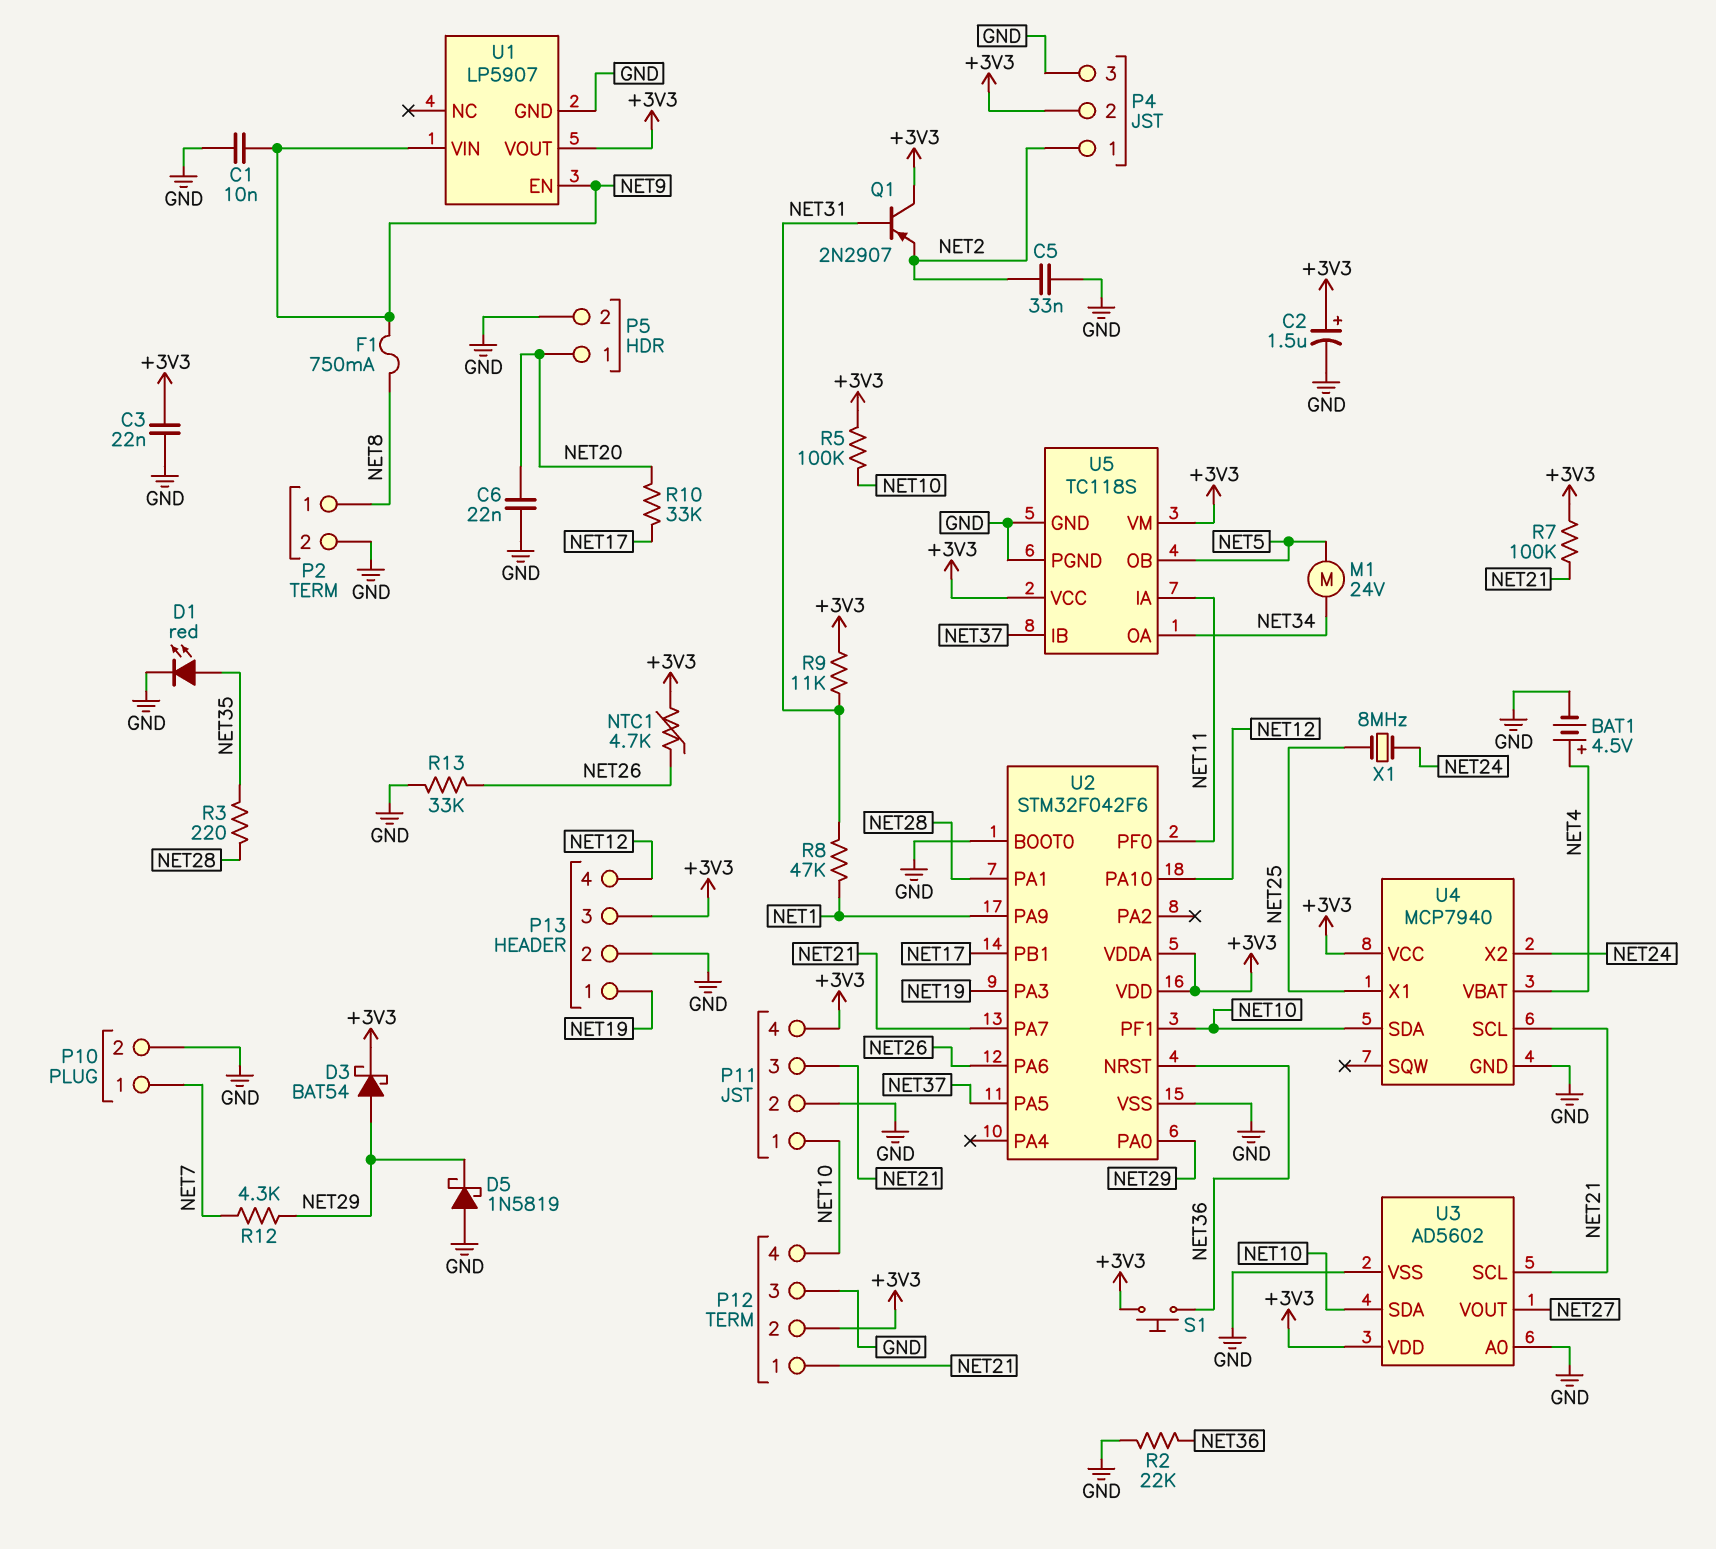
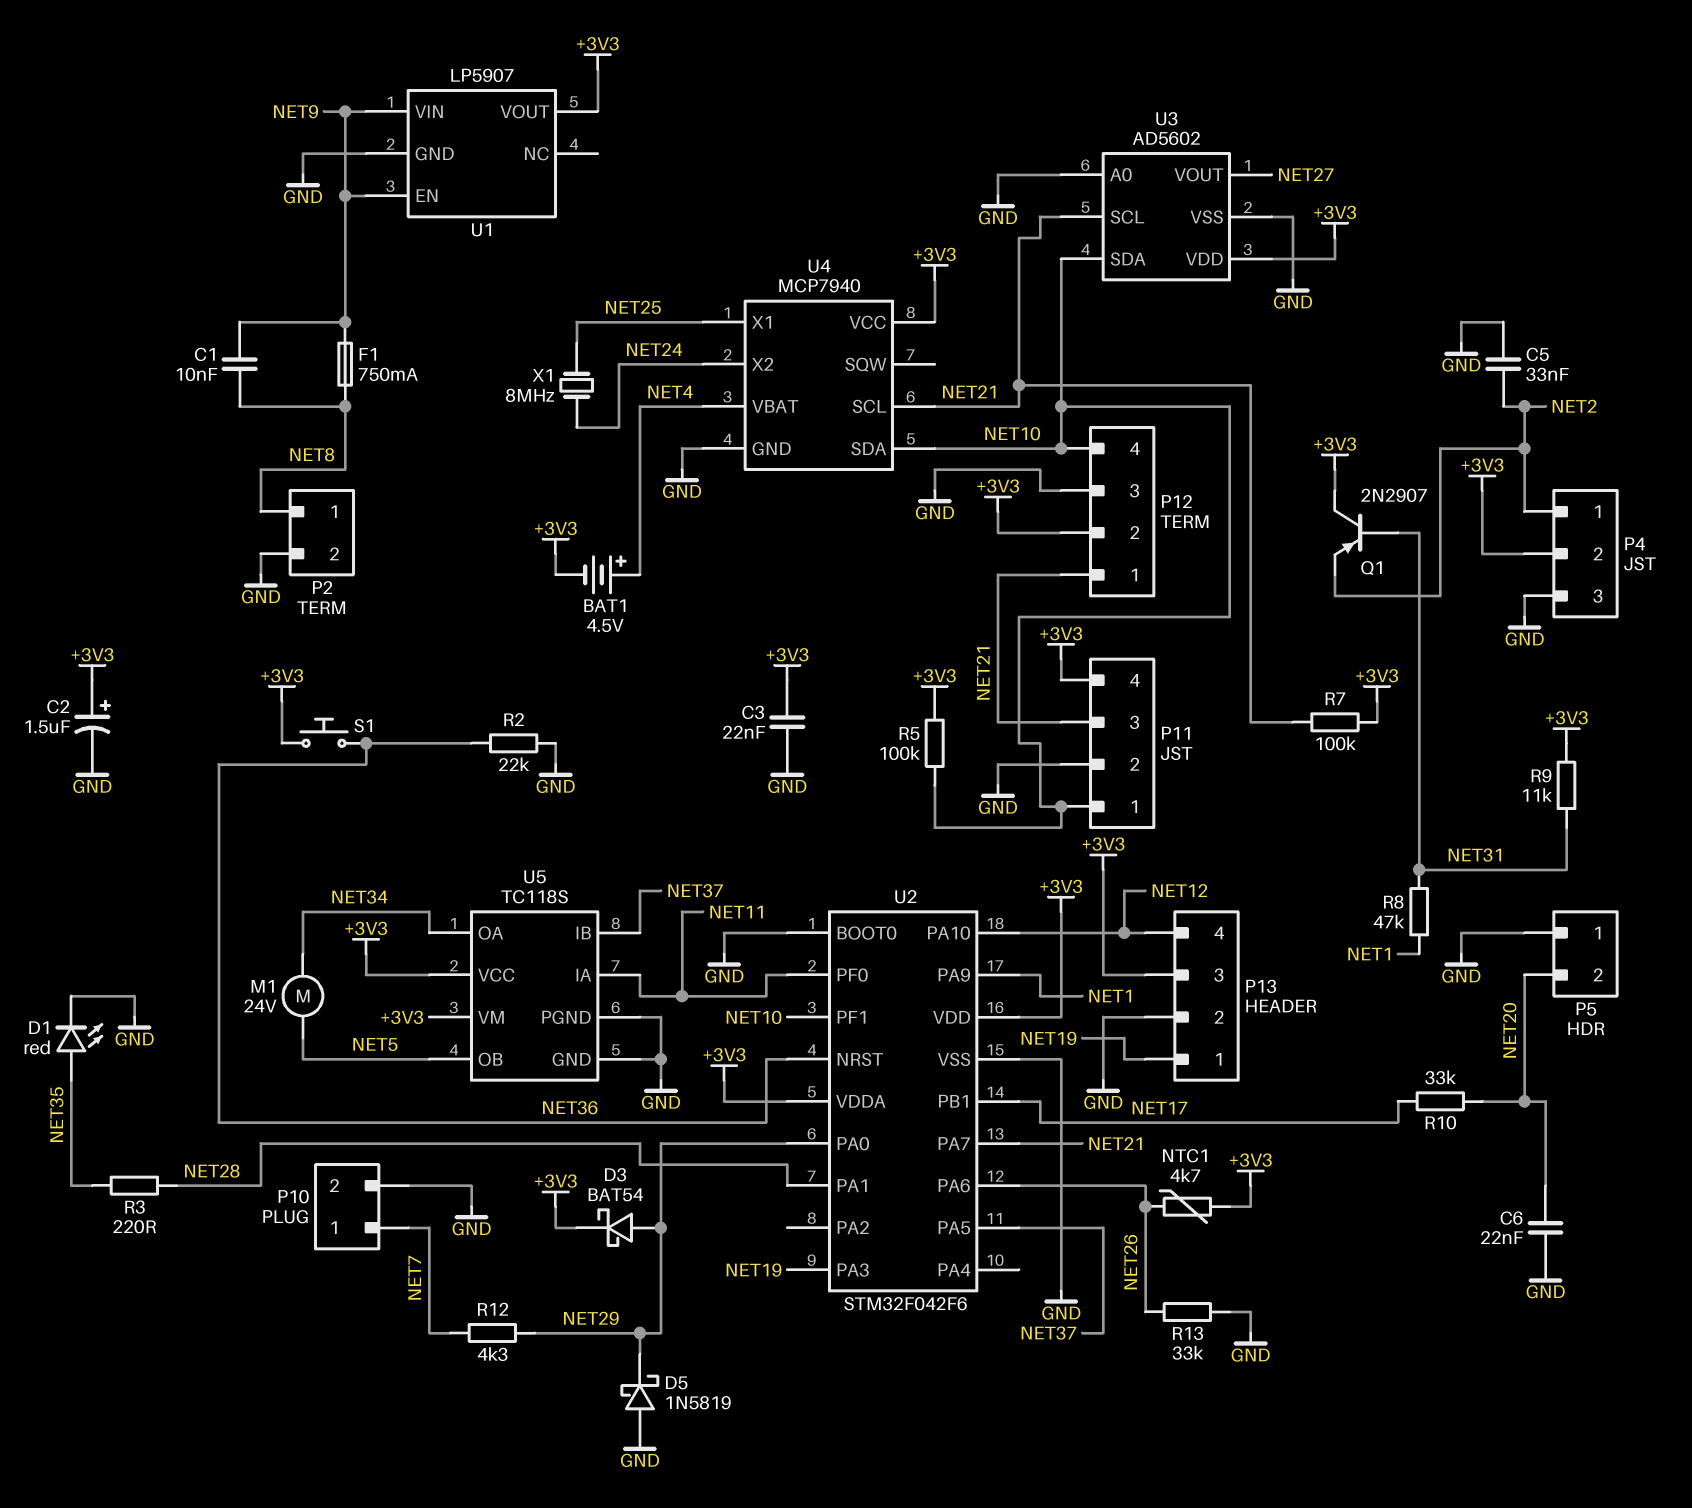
BAT1: 4.5V (plus NET4, minus GND) -> 4.5V (plus NET4, minus +3V3)
C1: 10nF (GND, NET9) -> 10nF (NET8, NET9)
P5 pin 1: NET20 -> GND
P5 pin 2: GND -> NET20

